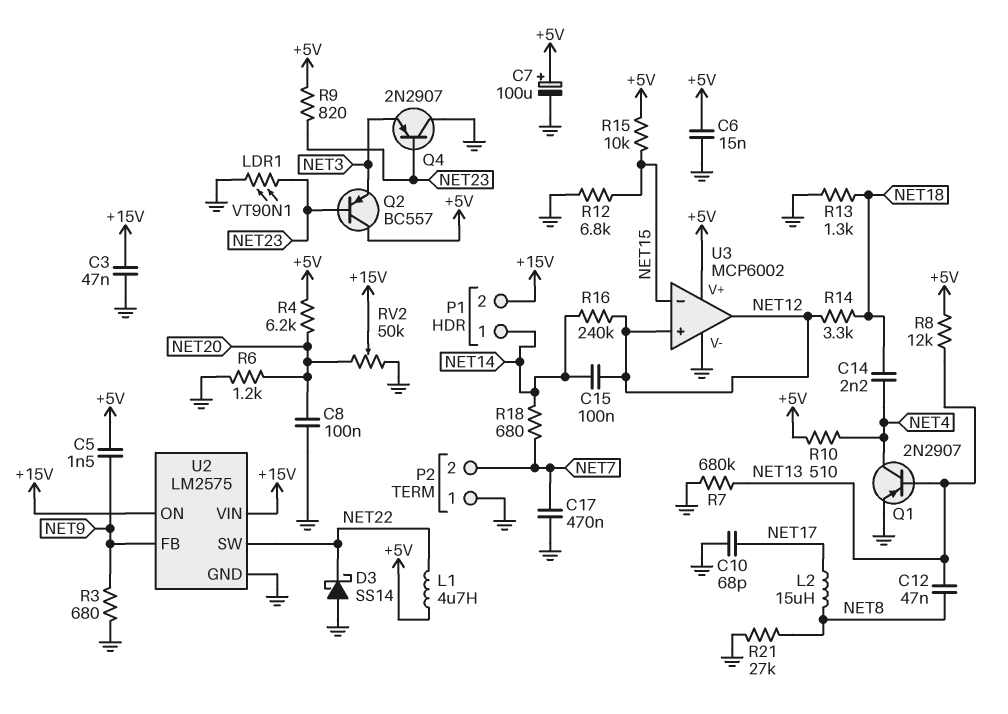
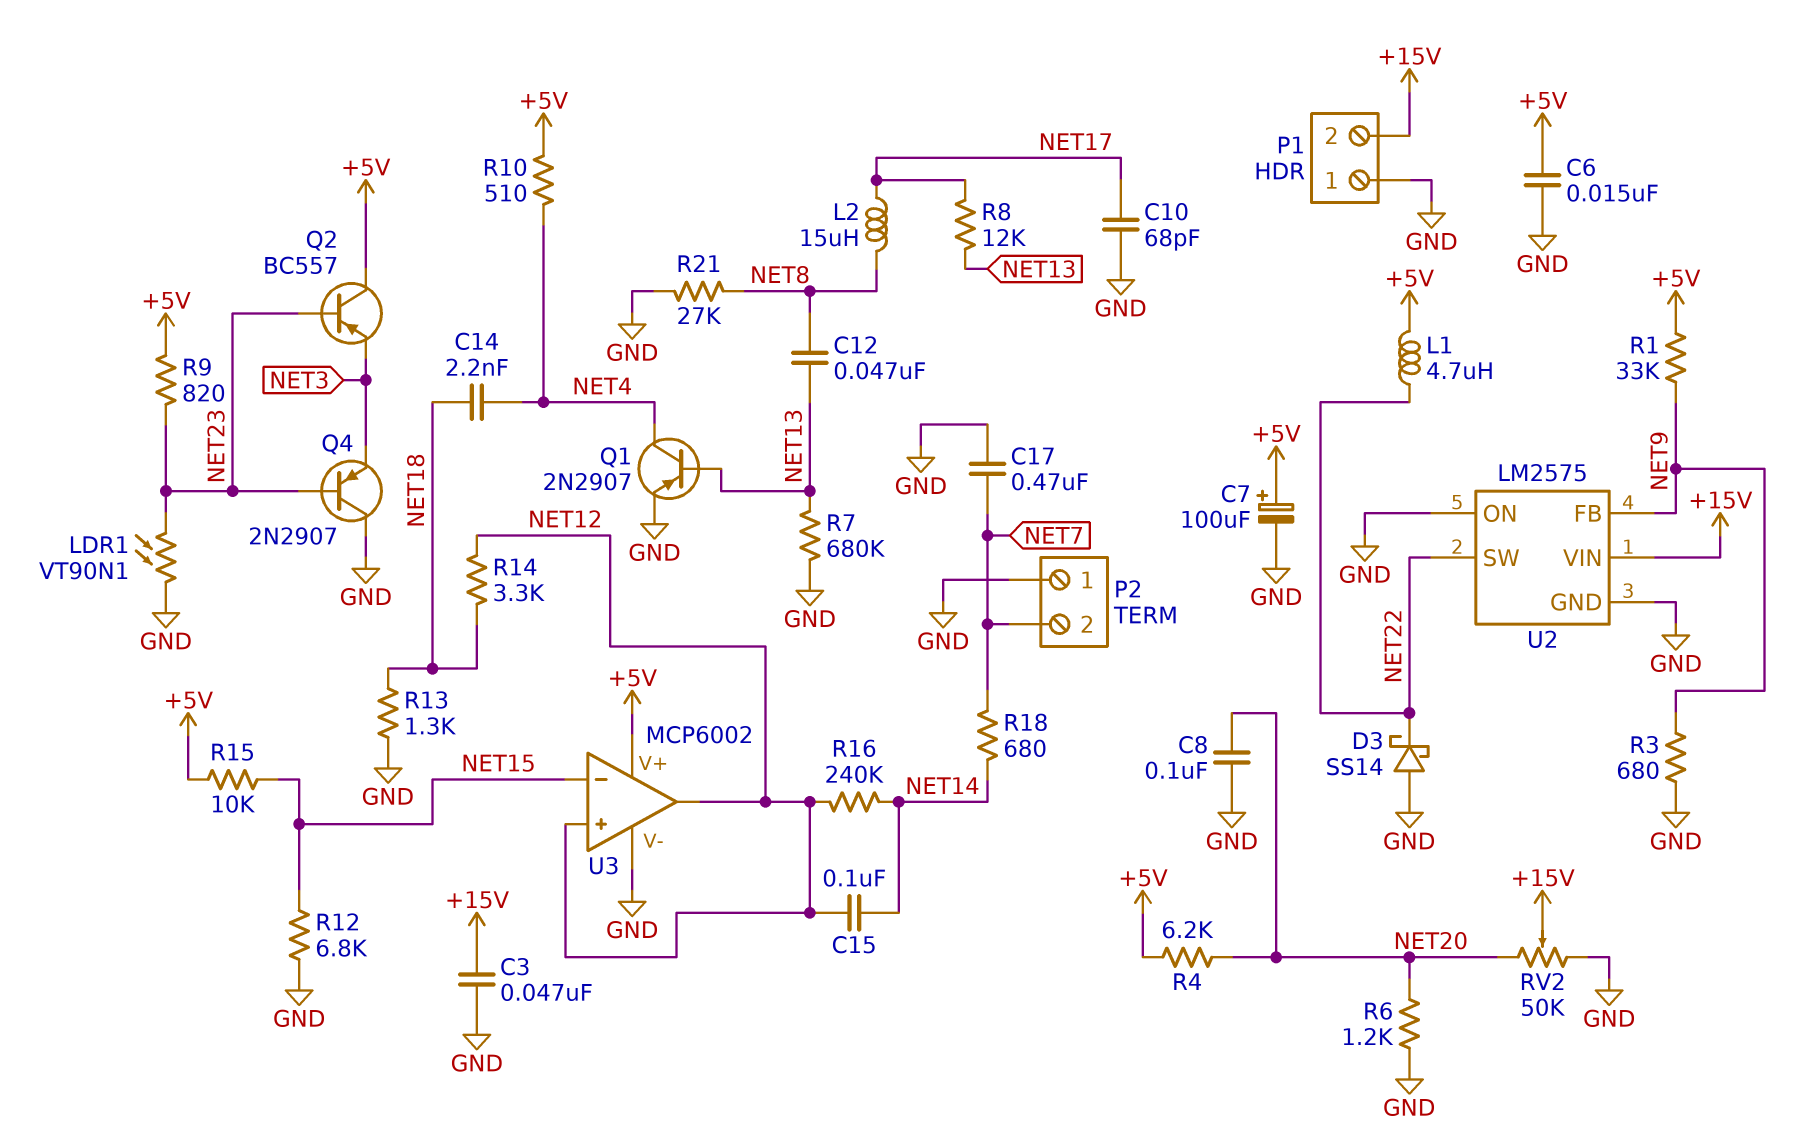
C5: 1.5nF (+5V, NET9) -> none
P1 pin 1: NET14 -> GND
R1: none -> 33k (+5V, NET9)
R8: 12k (+5V, NET13) -> 12k (NET13, NET17)
U2 pin ON: +15V -> GND

